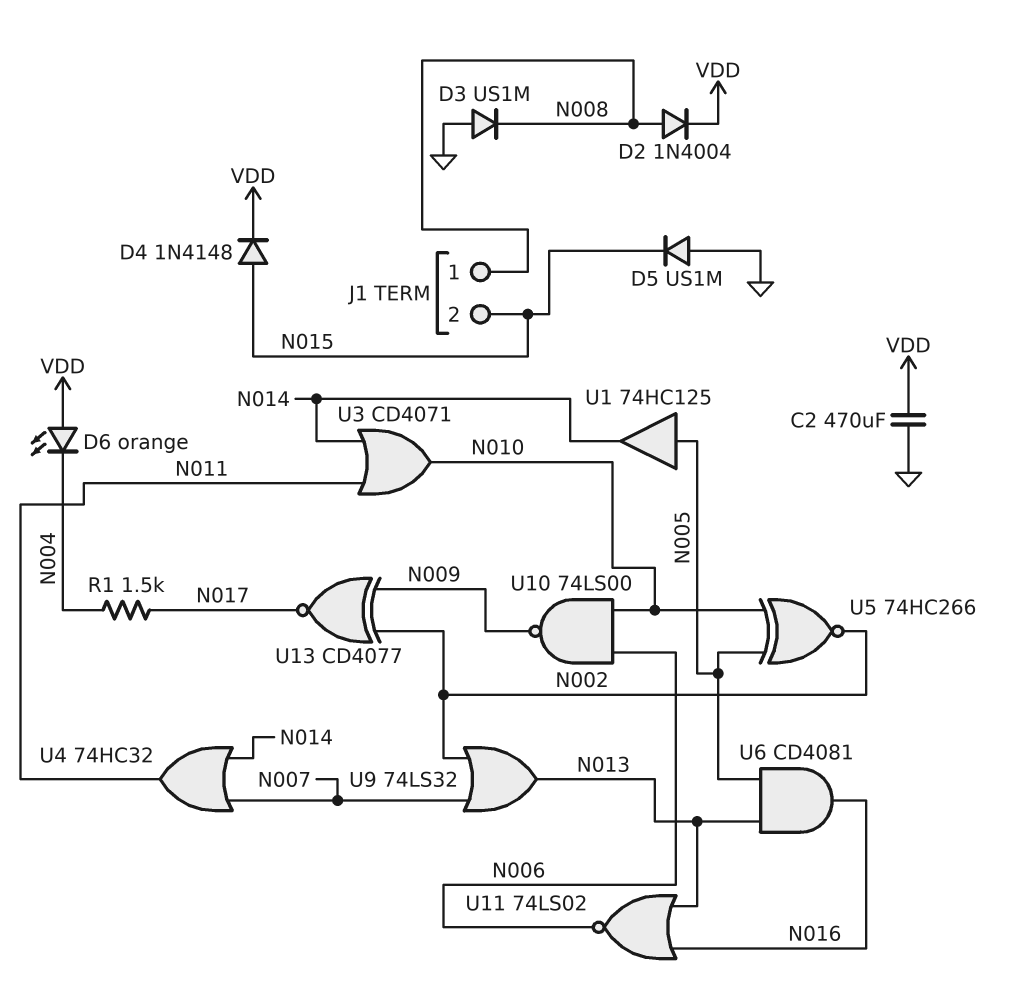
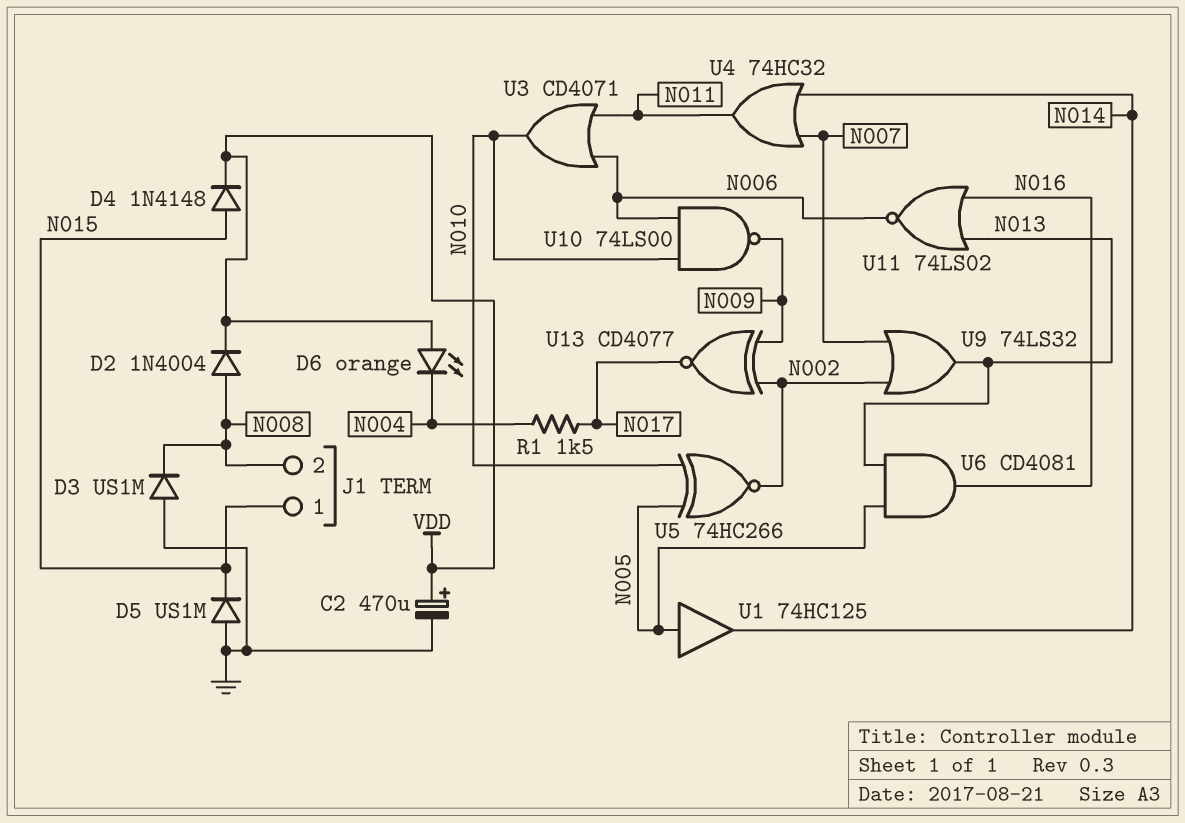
C2: 470uF (GND, VDD) -> 470uF (plus VDD, minus GND)
J1 pin 1: N008 -> N015
J1 pin 2: N015 -> N008
U3: OR CD4071 (in N011, in N014, out N010) -> OR CD4071 (in N006, in N011, out N010)

